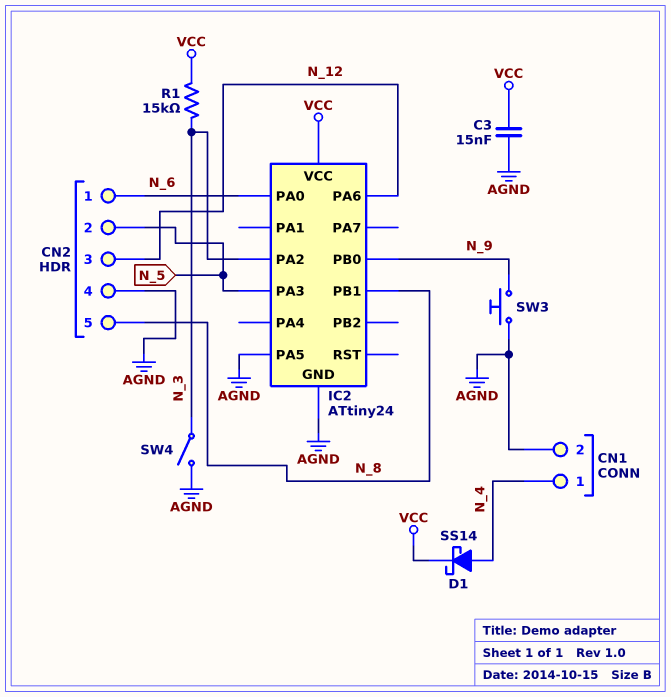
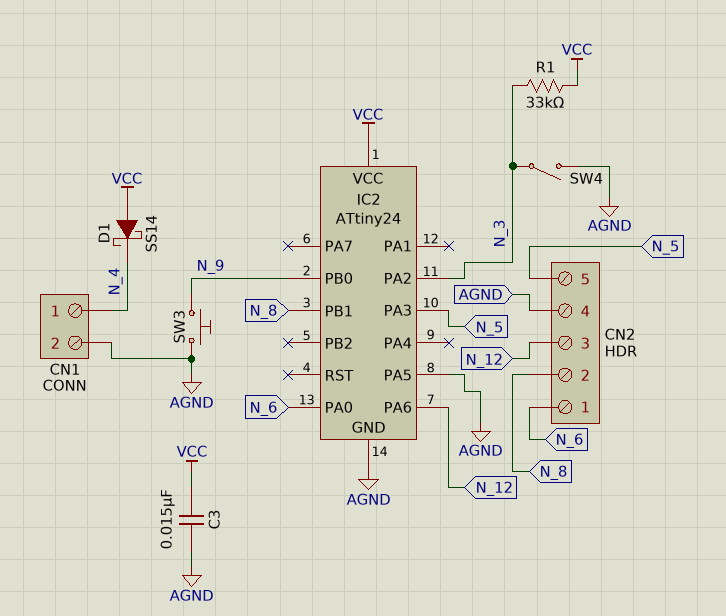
CN2 pin 2: N_5 -> N_8
CN2 pin 5: N_8 -> N_5
D1: schottky SS14 (A N_4, K VCC) -> schottky SS14 (A VCC, K N_4)
R1: 15k (N_3, VCC) -> 33k (N_3, VCC)

